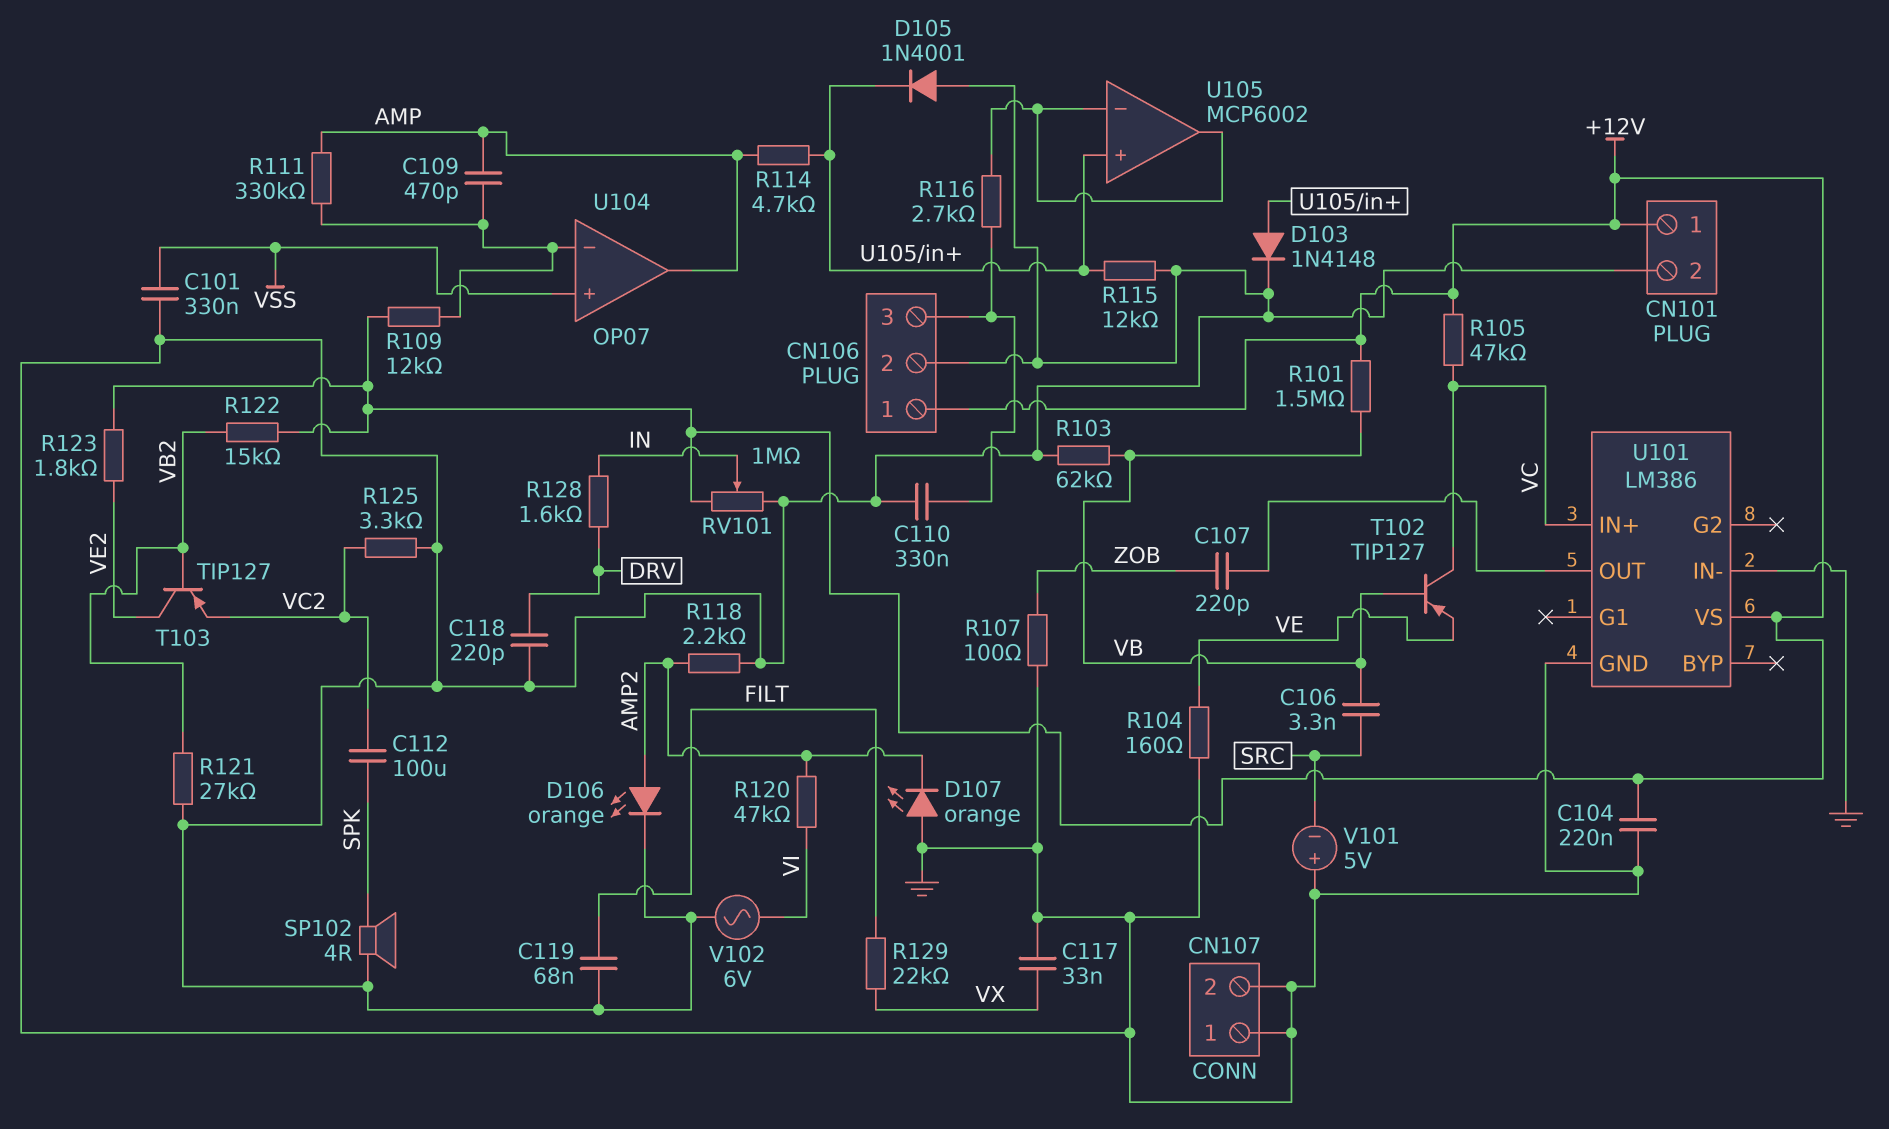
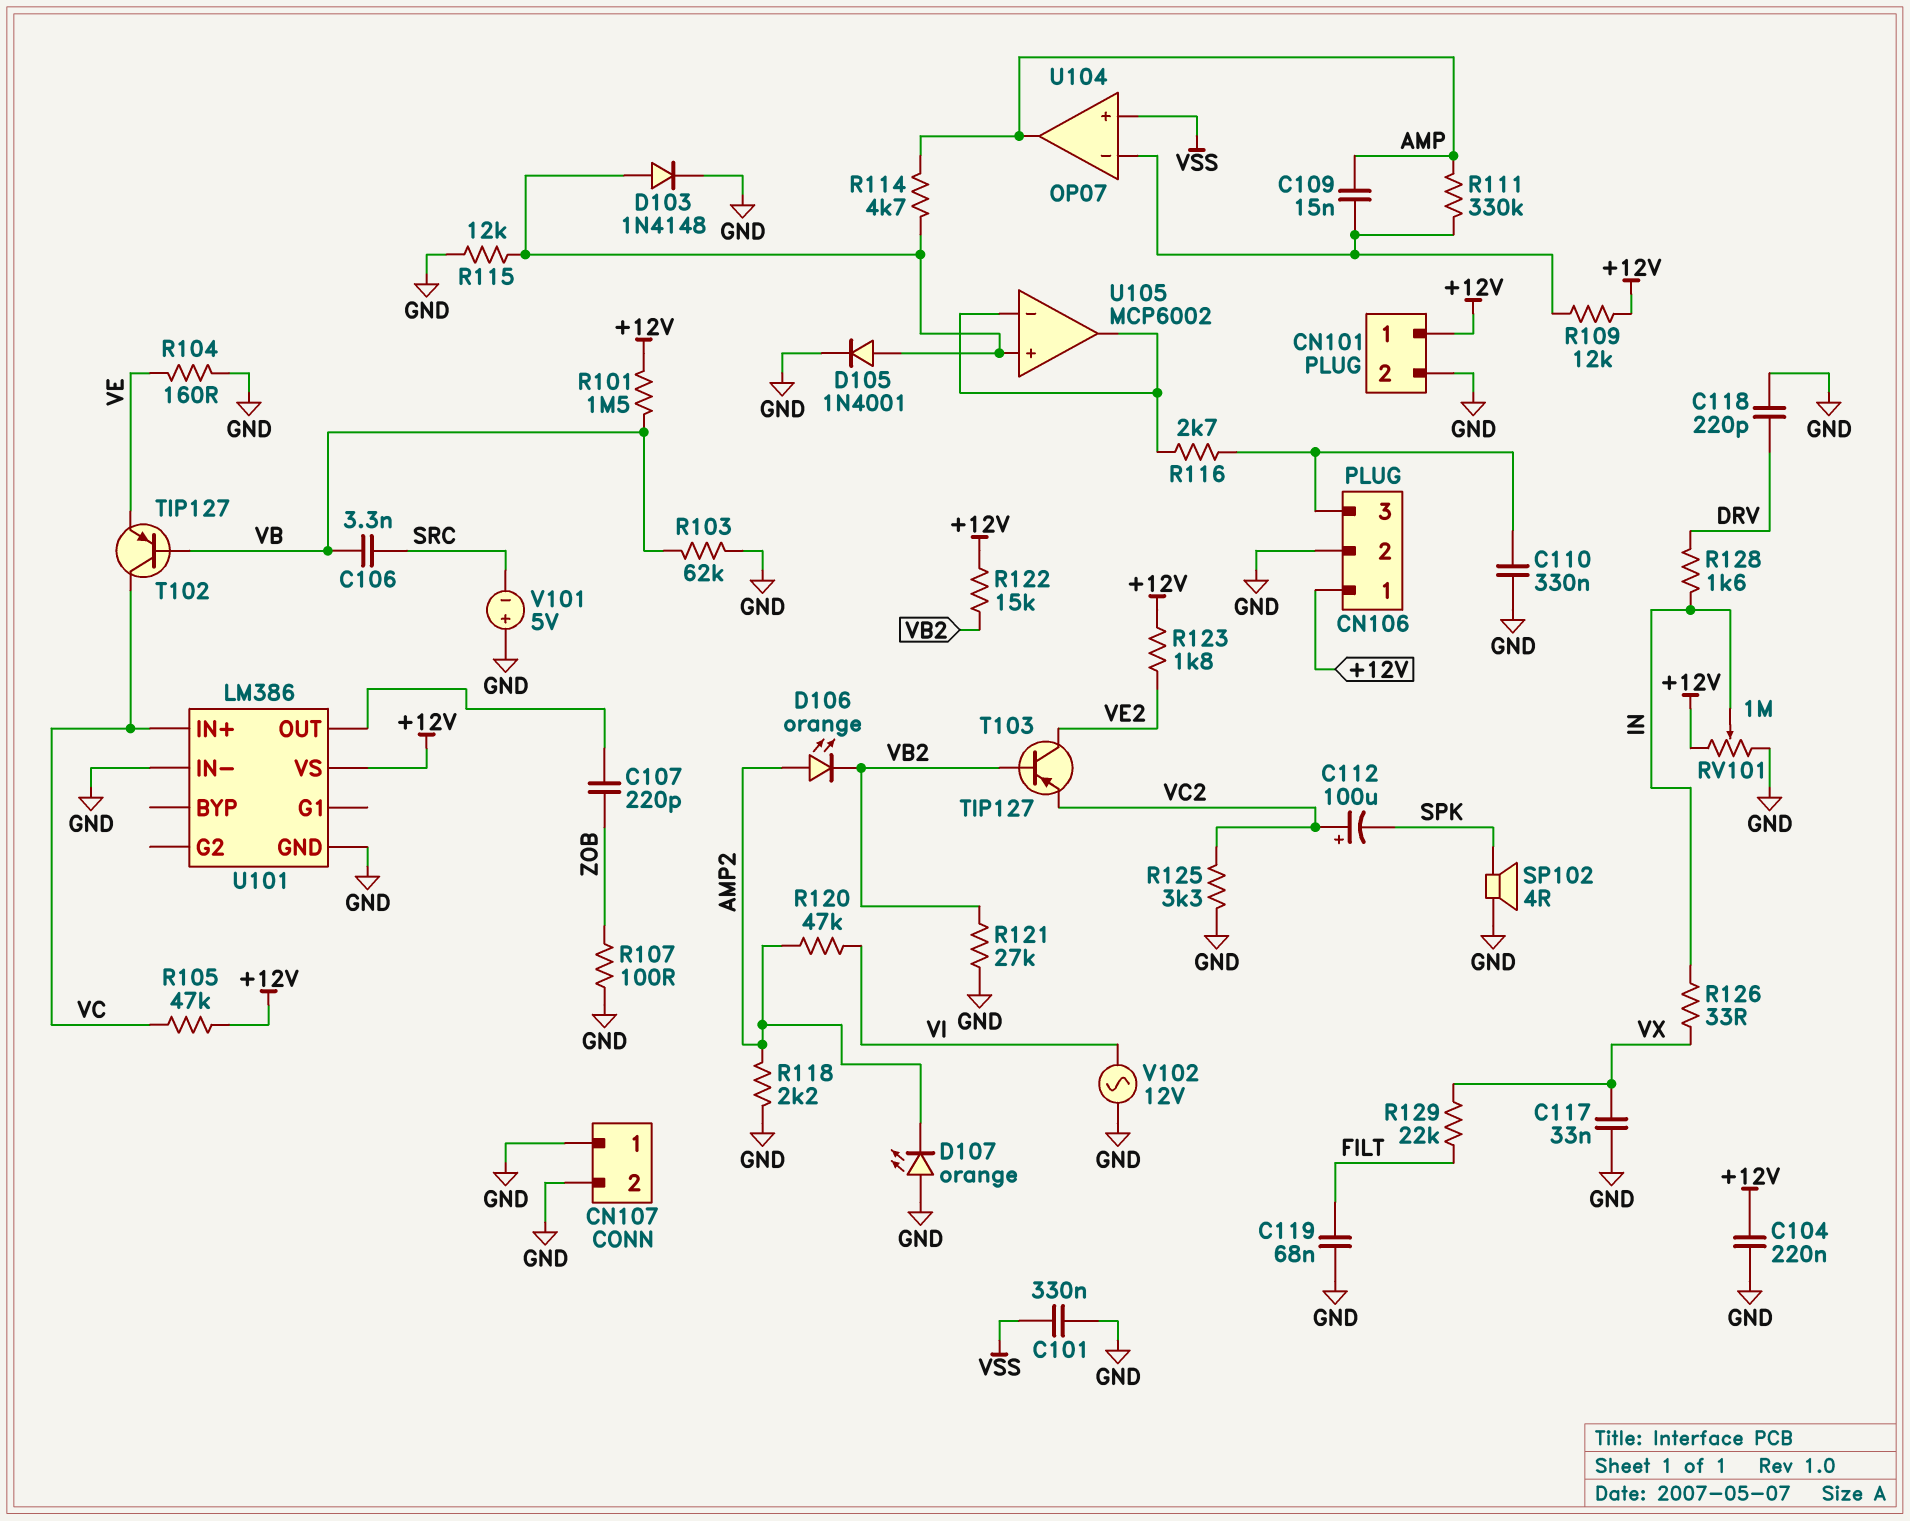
C109: 470pF (AMP, U104/in-) -> 15nF (AMP, U104/in-)
C112: 100uF (SPK, VC2) -> 100uF (plus VC2, minus SPK)
D105: diode 1N4001 (A GND, K U105/in+) -> diode 1N4001 (A U105/in+, K GND)
D106: LED orange (A AMP2, K GND) -> LED orange (A AMP2, K VB2)
R126: none -> 33 (IN, VX)
V102: AC 6V (GND, VI) -> AC 12V (GND, VI)

